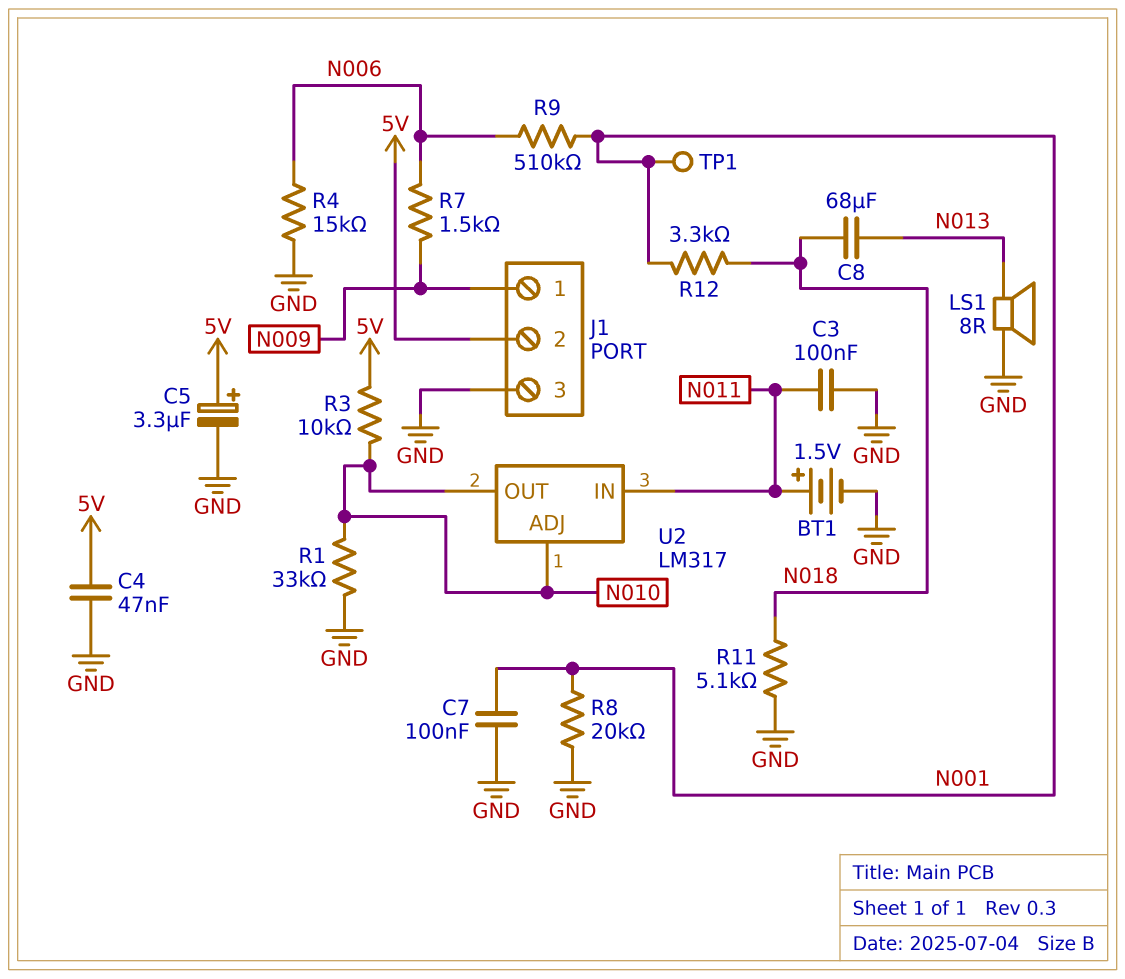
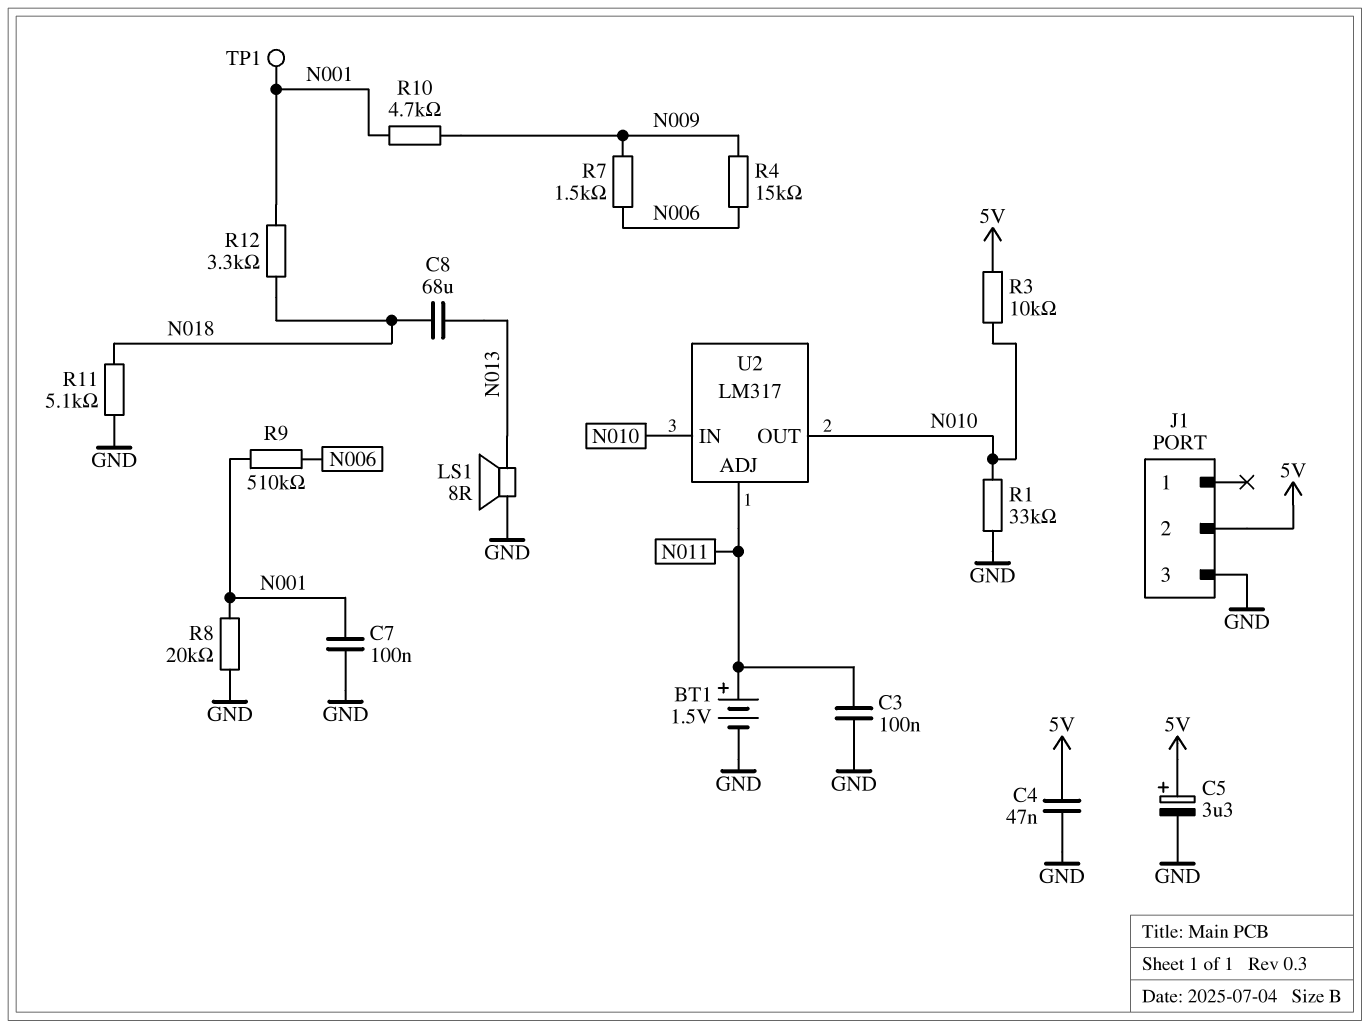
J1 pin 1: N009 -> none
R4: 15k (GND, N006) -> 15k (N006, N009)
R10: none -> 4.7k (N001, N009)
U2 pin ADJ: N010 -> N011
U2 pin IN: N011 -> N010

